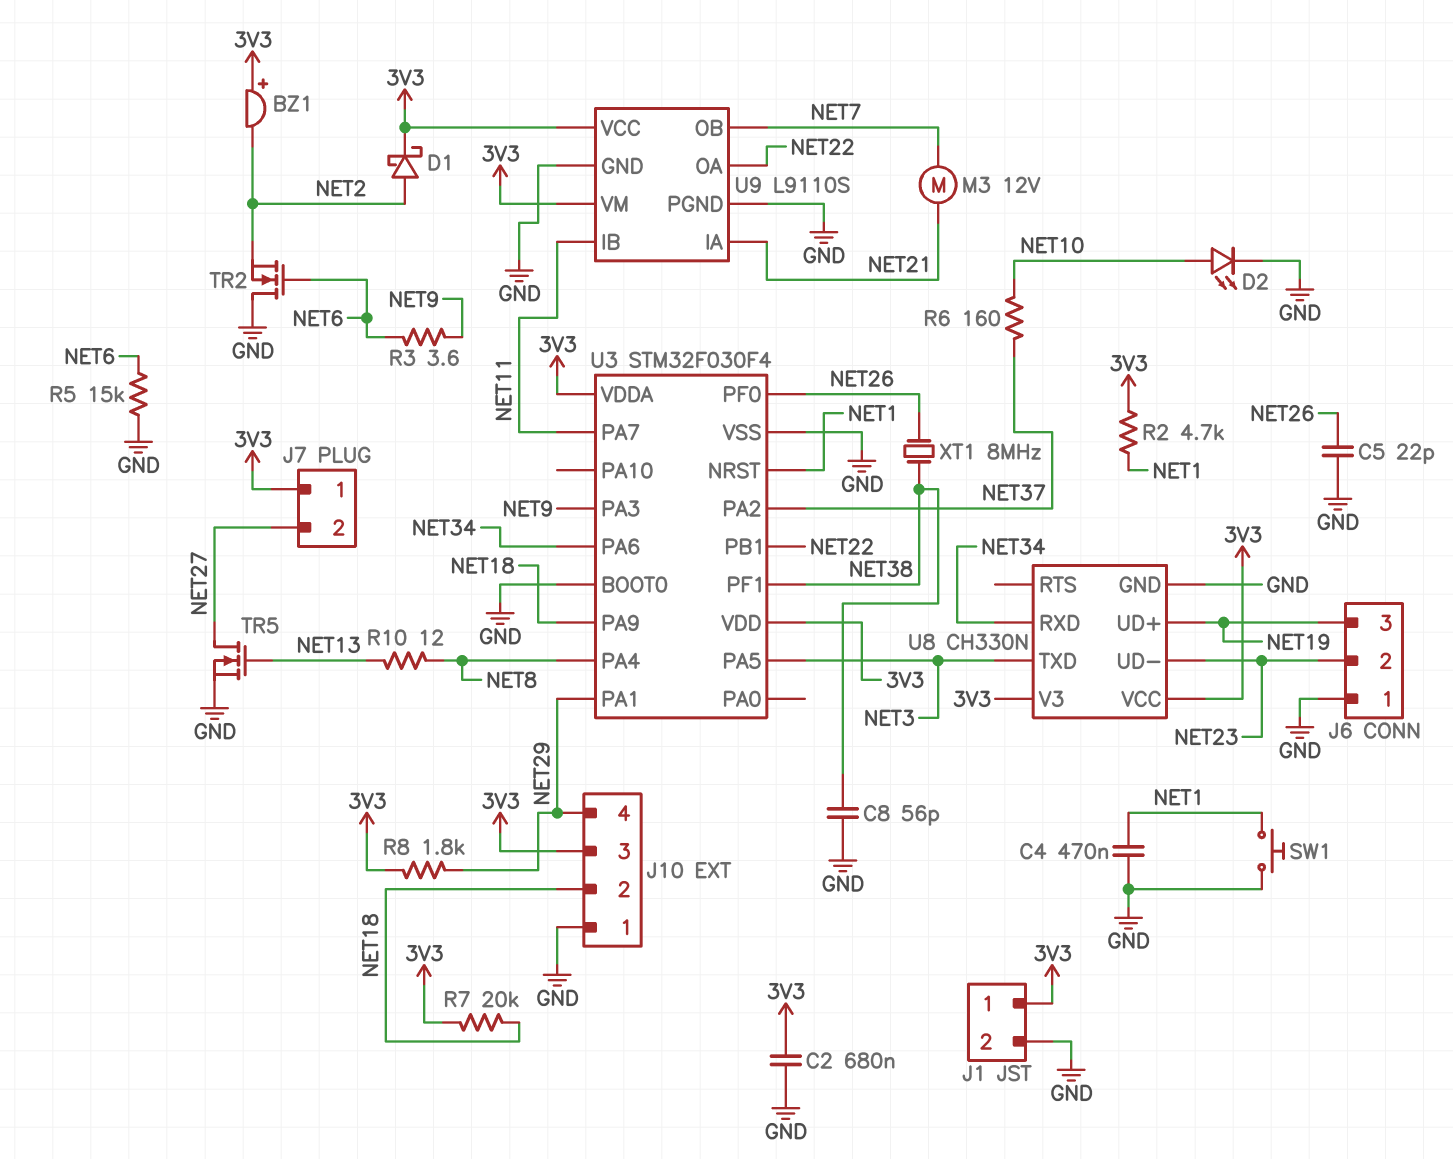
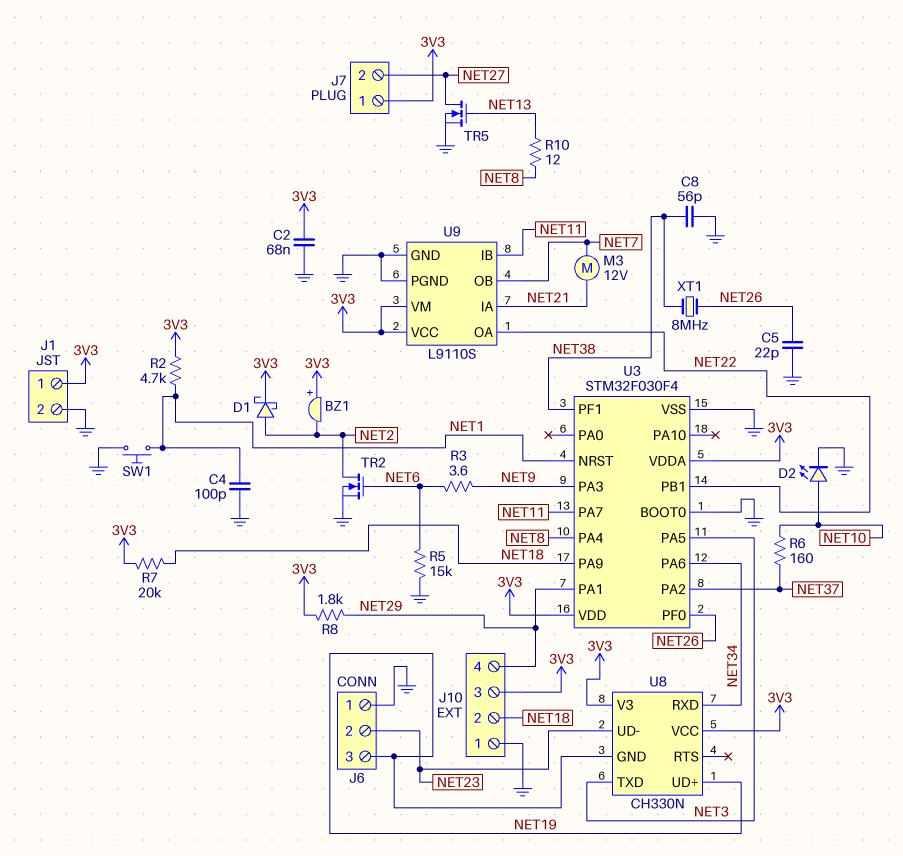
C2: 680nF (3V3, GND) -> 68nF (3V3, GND)
C4: 470nF (GND, NET1) -> 100pF (GND, NET1)
TR2: NMOS (G NET6, D GND, S NET2) -> NMOS (G NET6, D NET2, S GND)
U8 pin GND: GND -> NET19

